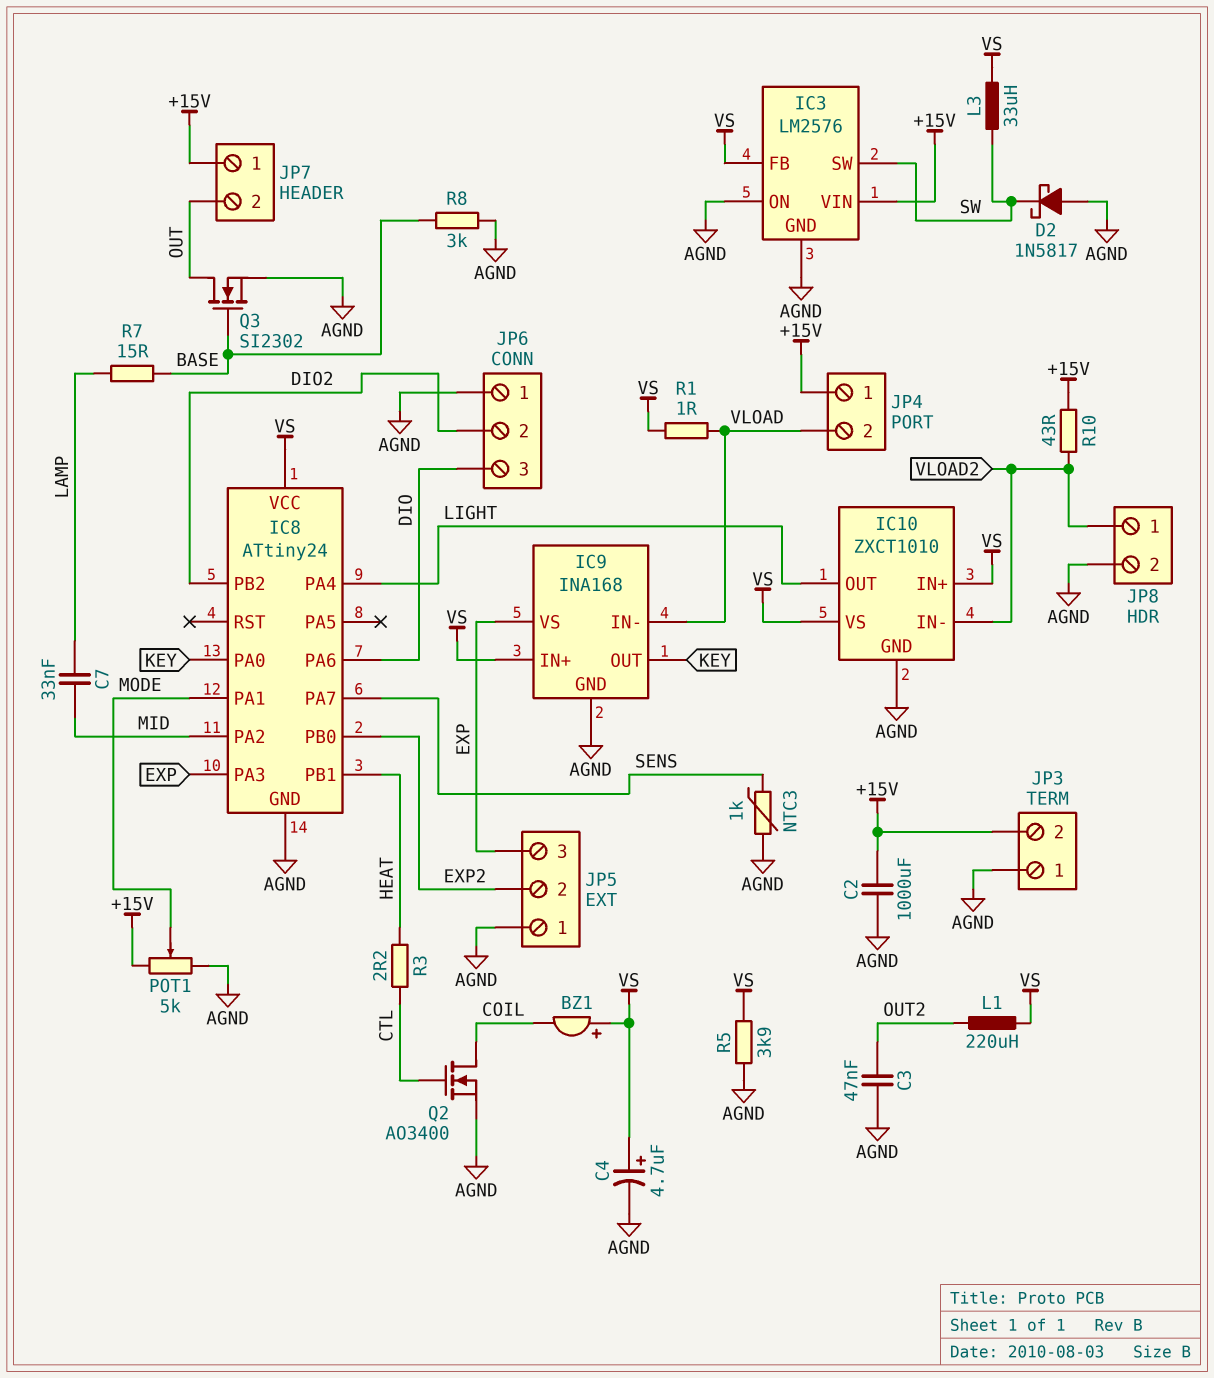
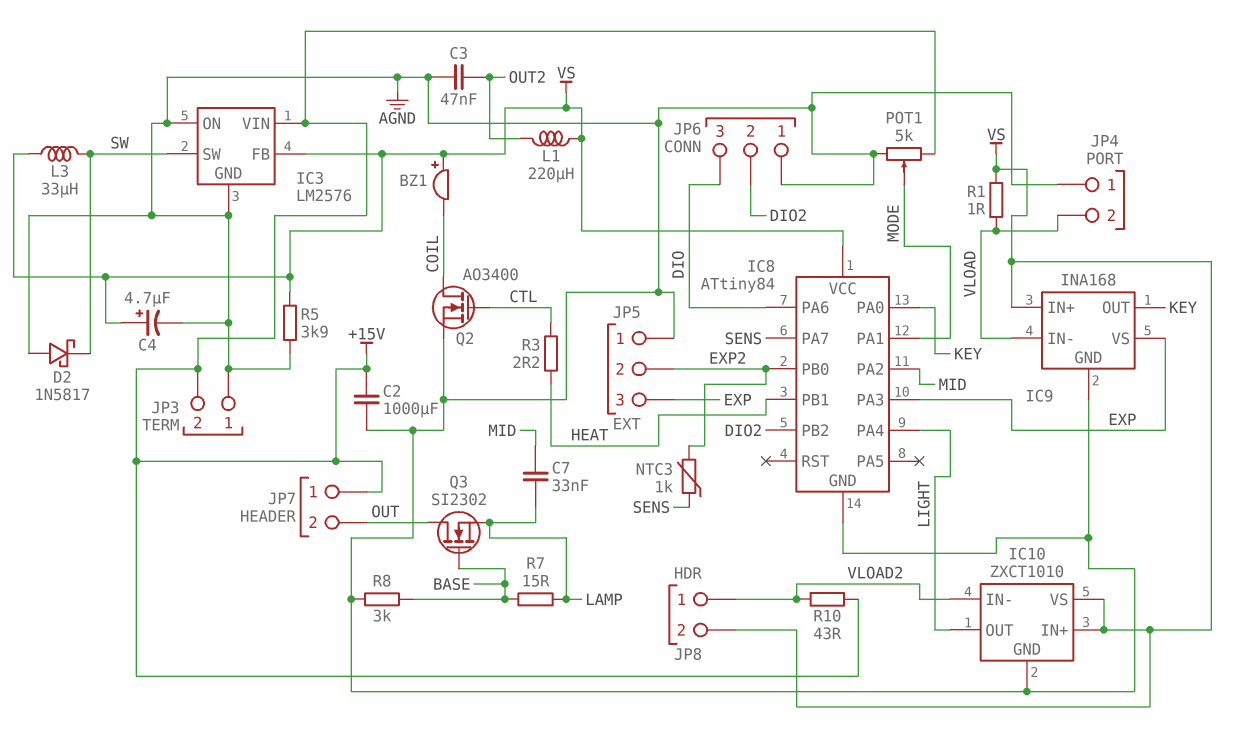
IC8: ATtiny24 -> ATtiny84
JP4 pin 1: +15V -> AGND
JP8 pin 2: AGND -> VS
NTC3: 1k (AGND, SENS) -> 1k (EXP2, SENS)
Q3: NMOS SI2302 (G BASE, D OUT, S AGND) -> NMOS SI2302 (G BASE, D OUT, S LAMP)

